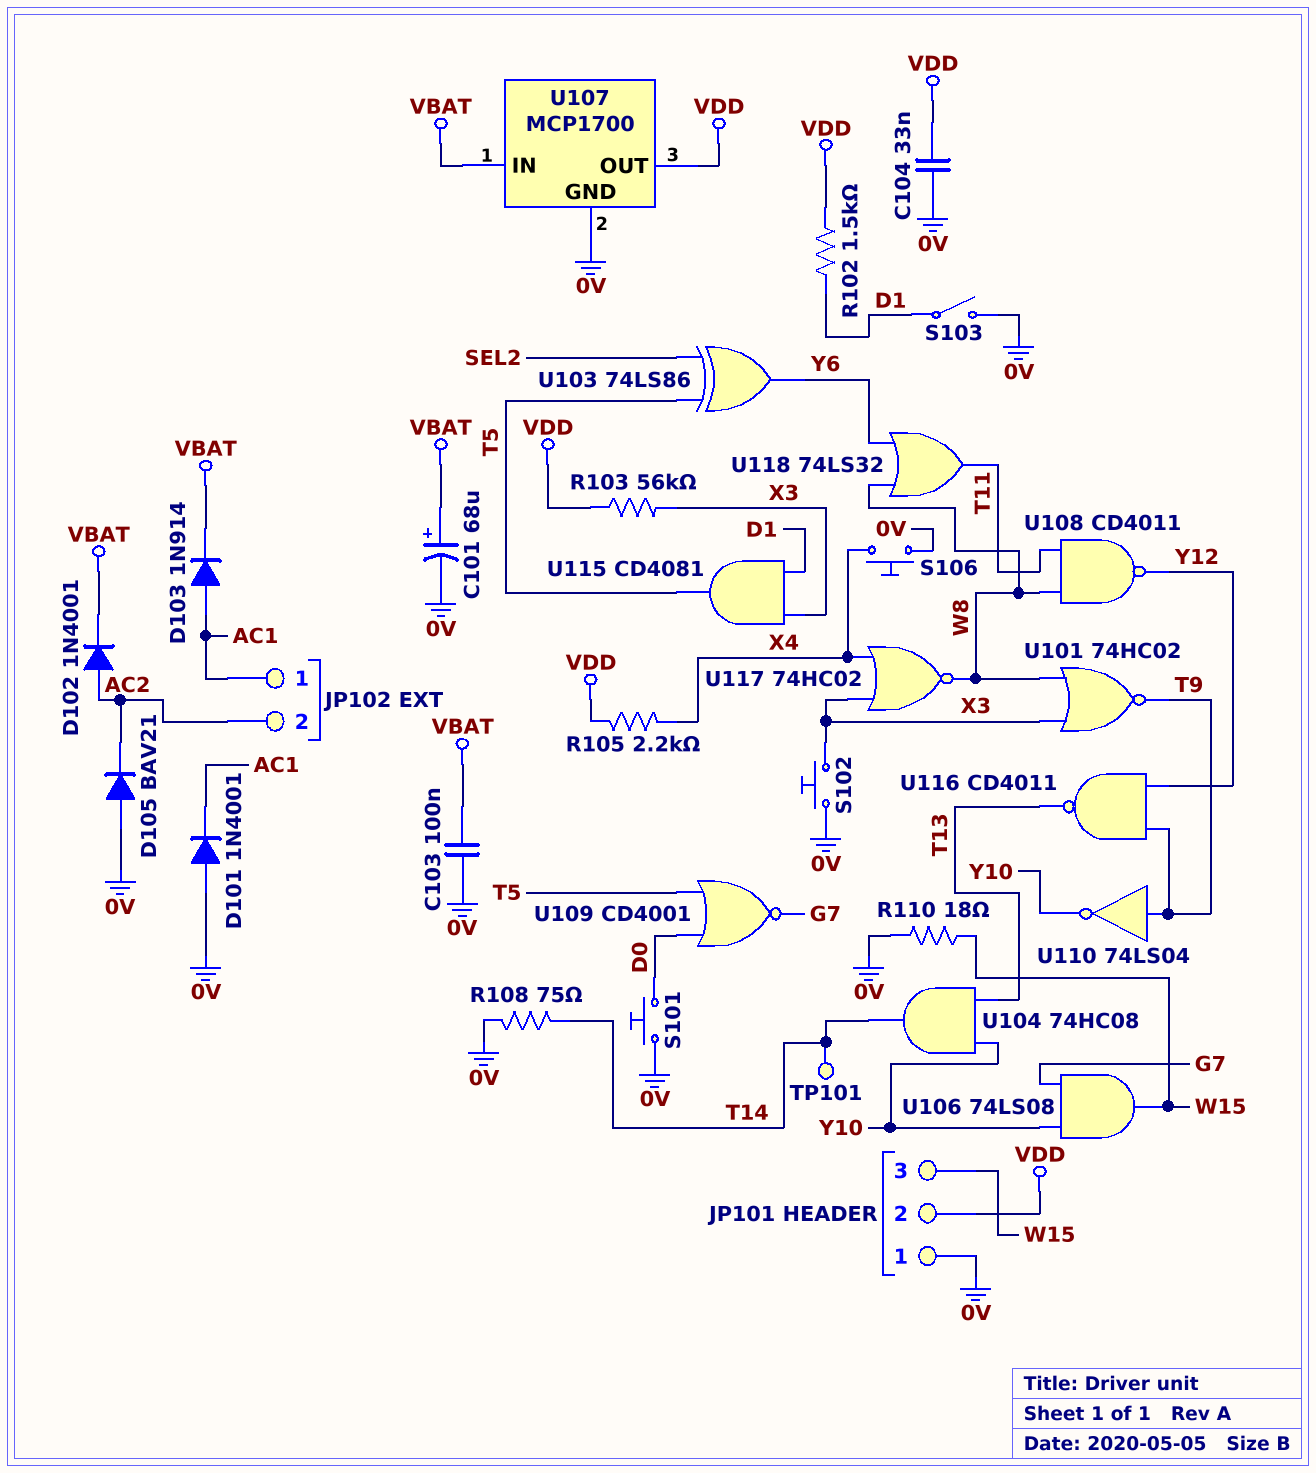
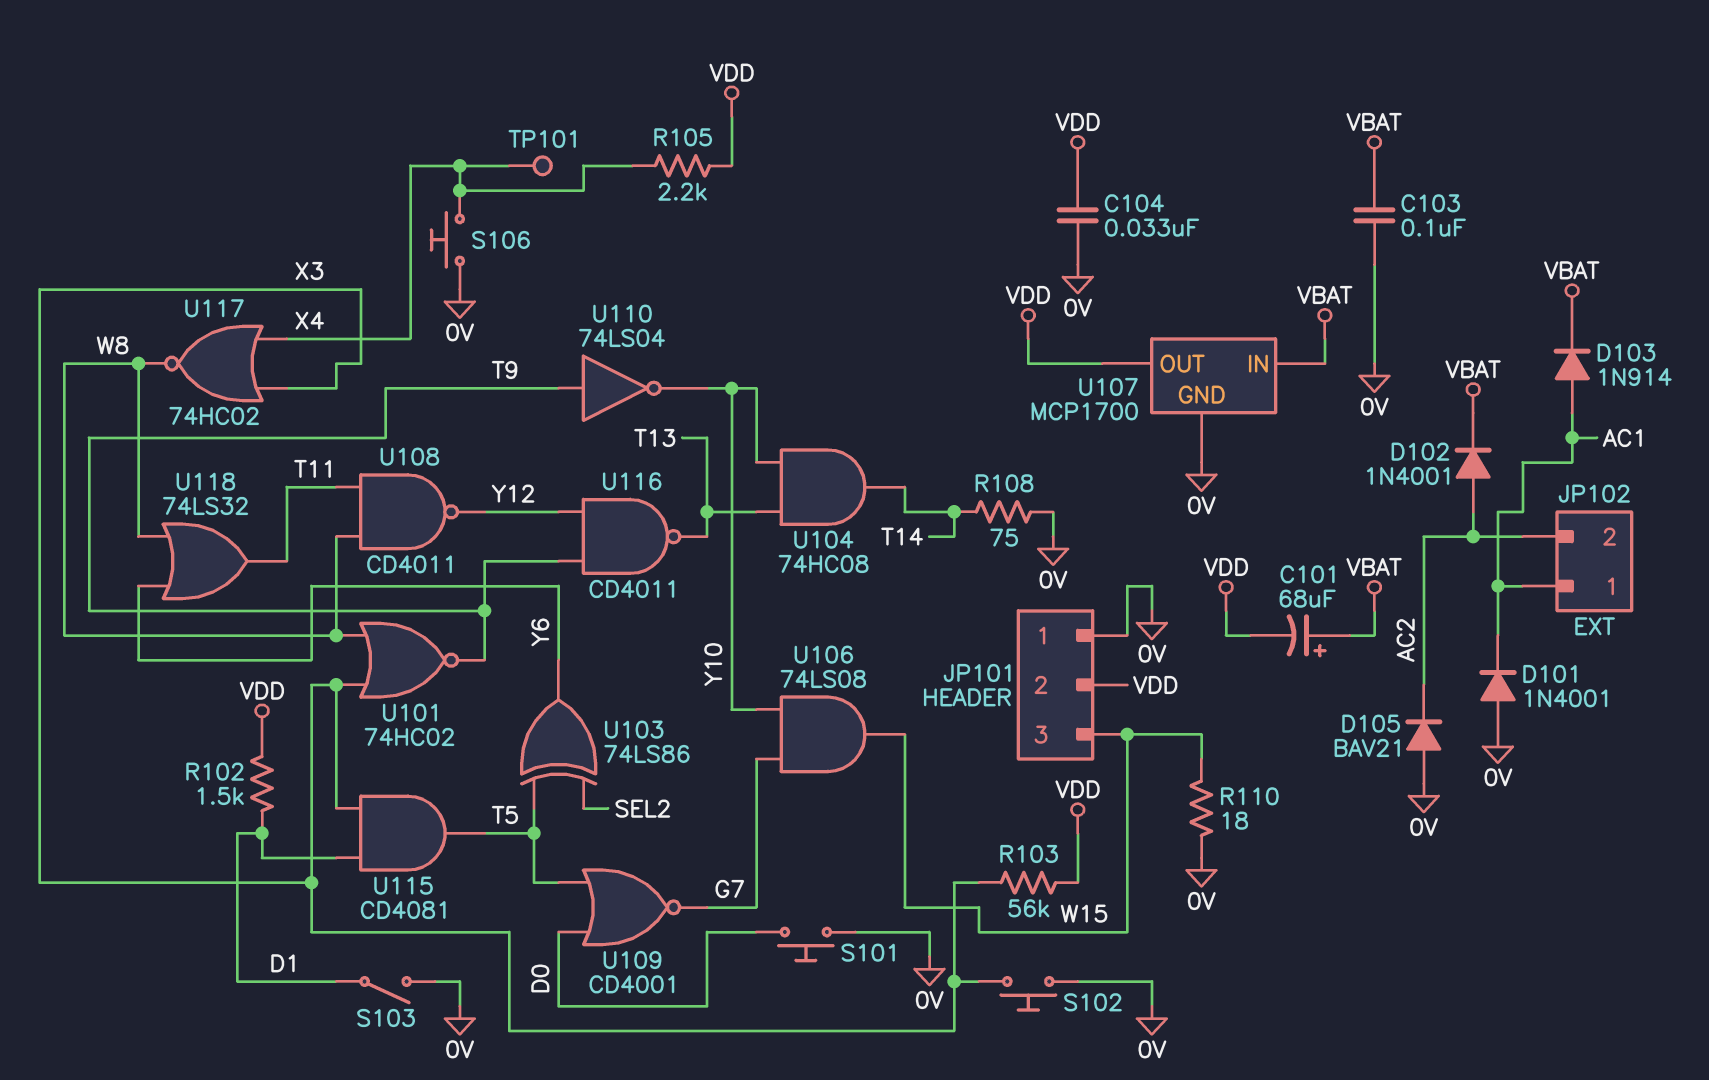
C101: 68uF (plus VBAT, minus 0V) -> 68uF (plus VBAT, minus VDD)
TP101: test point (T14) -> test point (X4)

